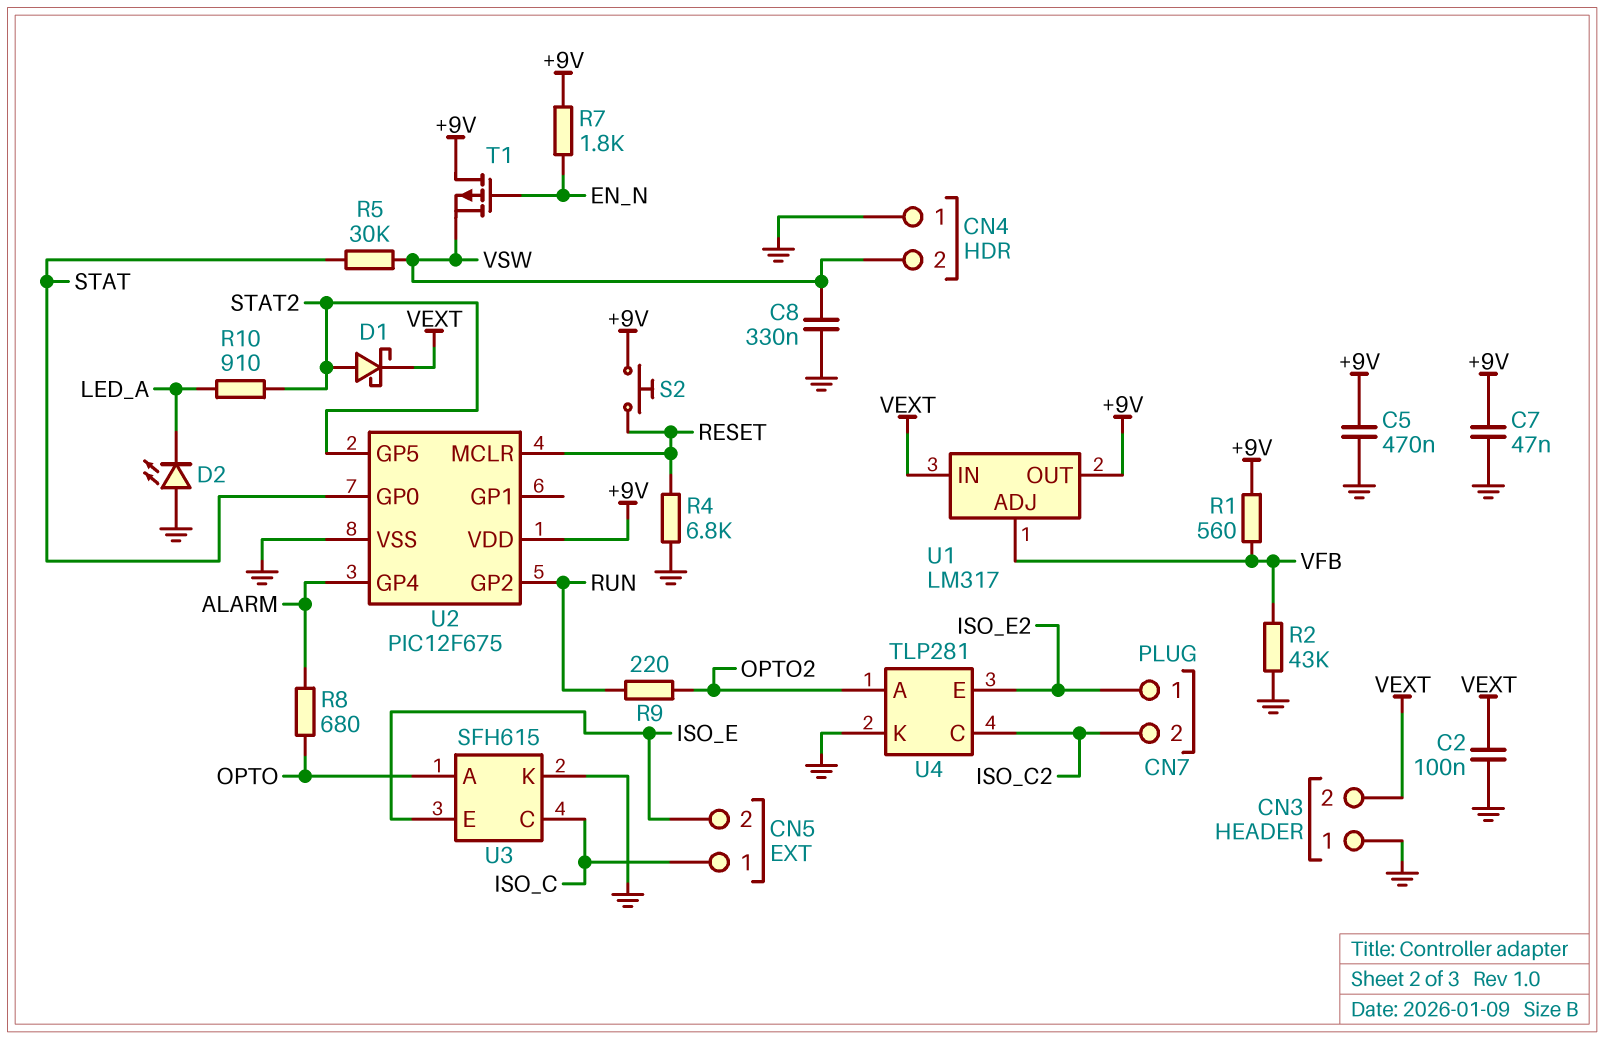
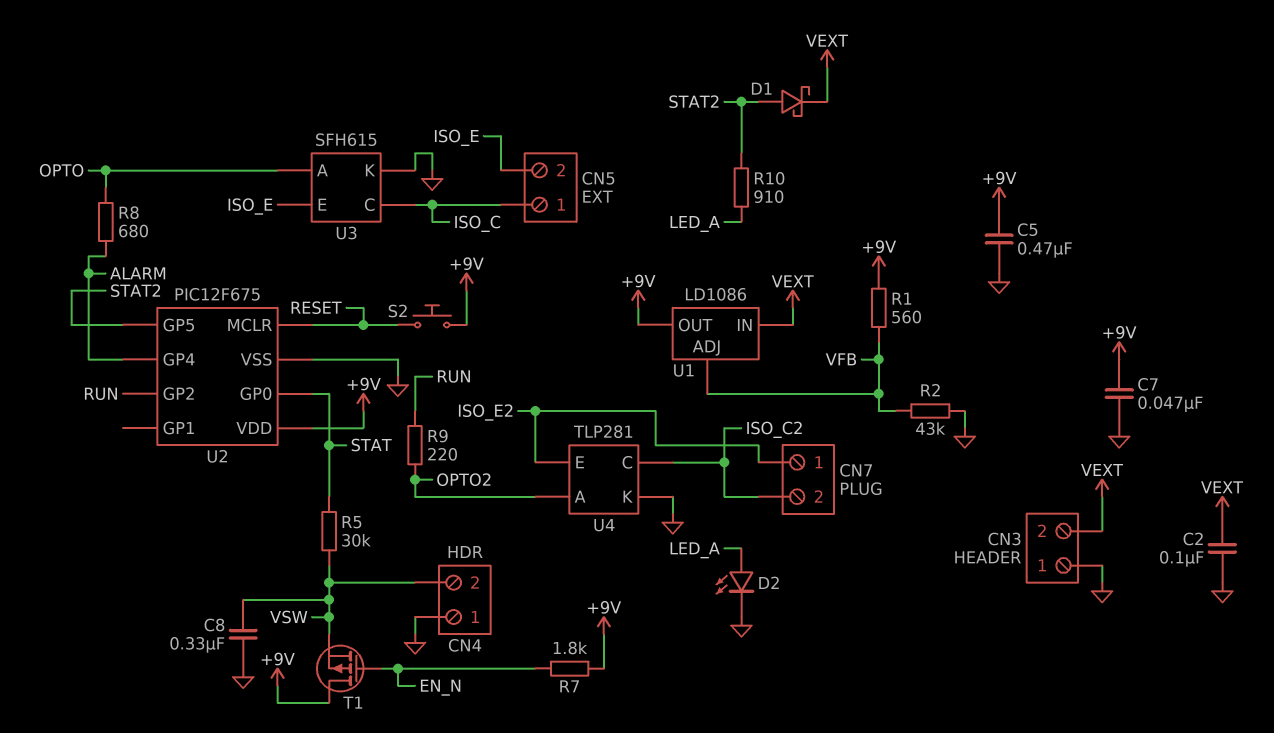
D2: LED (A GND, K LED_A) -> LED (A LED_A, K GND)
R4: 6.8k (GND, RESET) -> none
U1: LM317 -> LD1086

